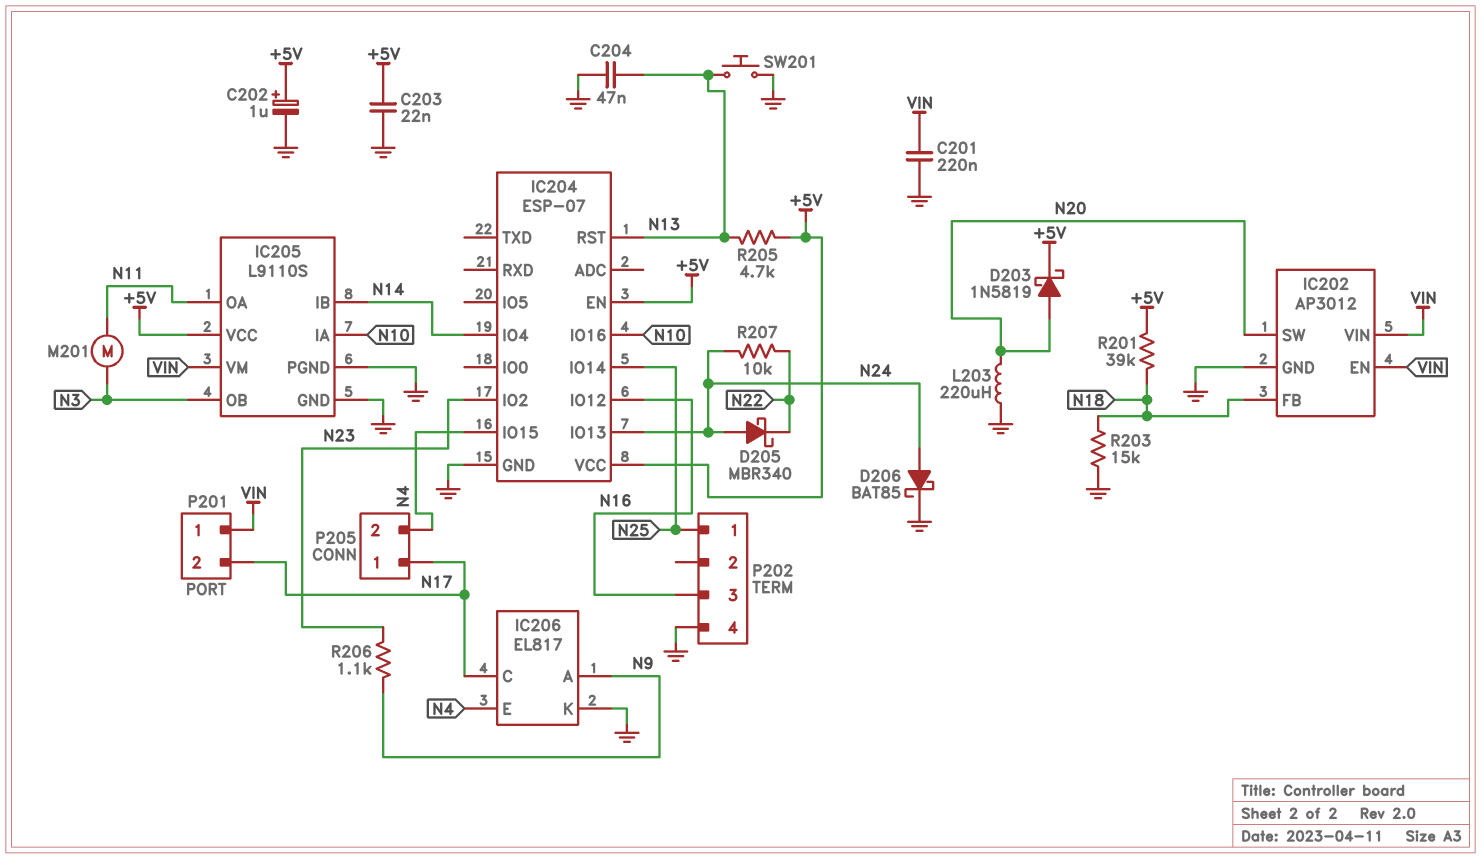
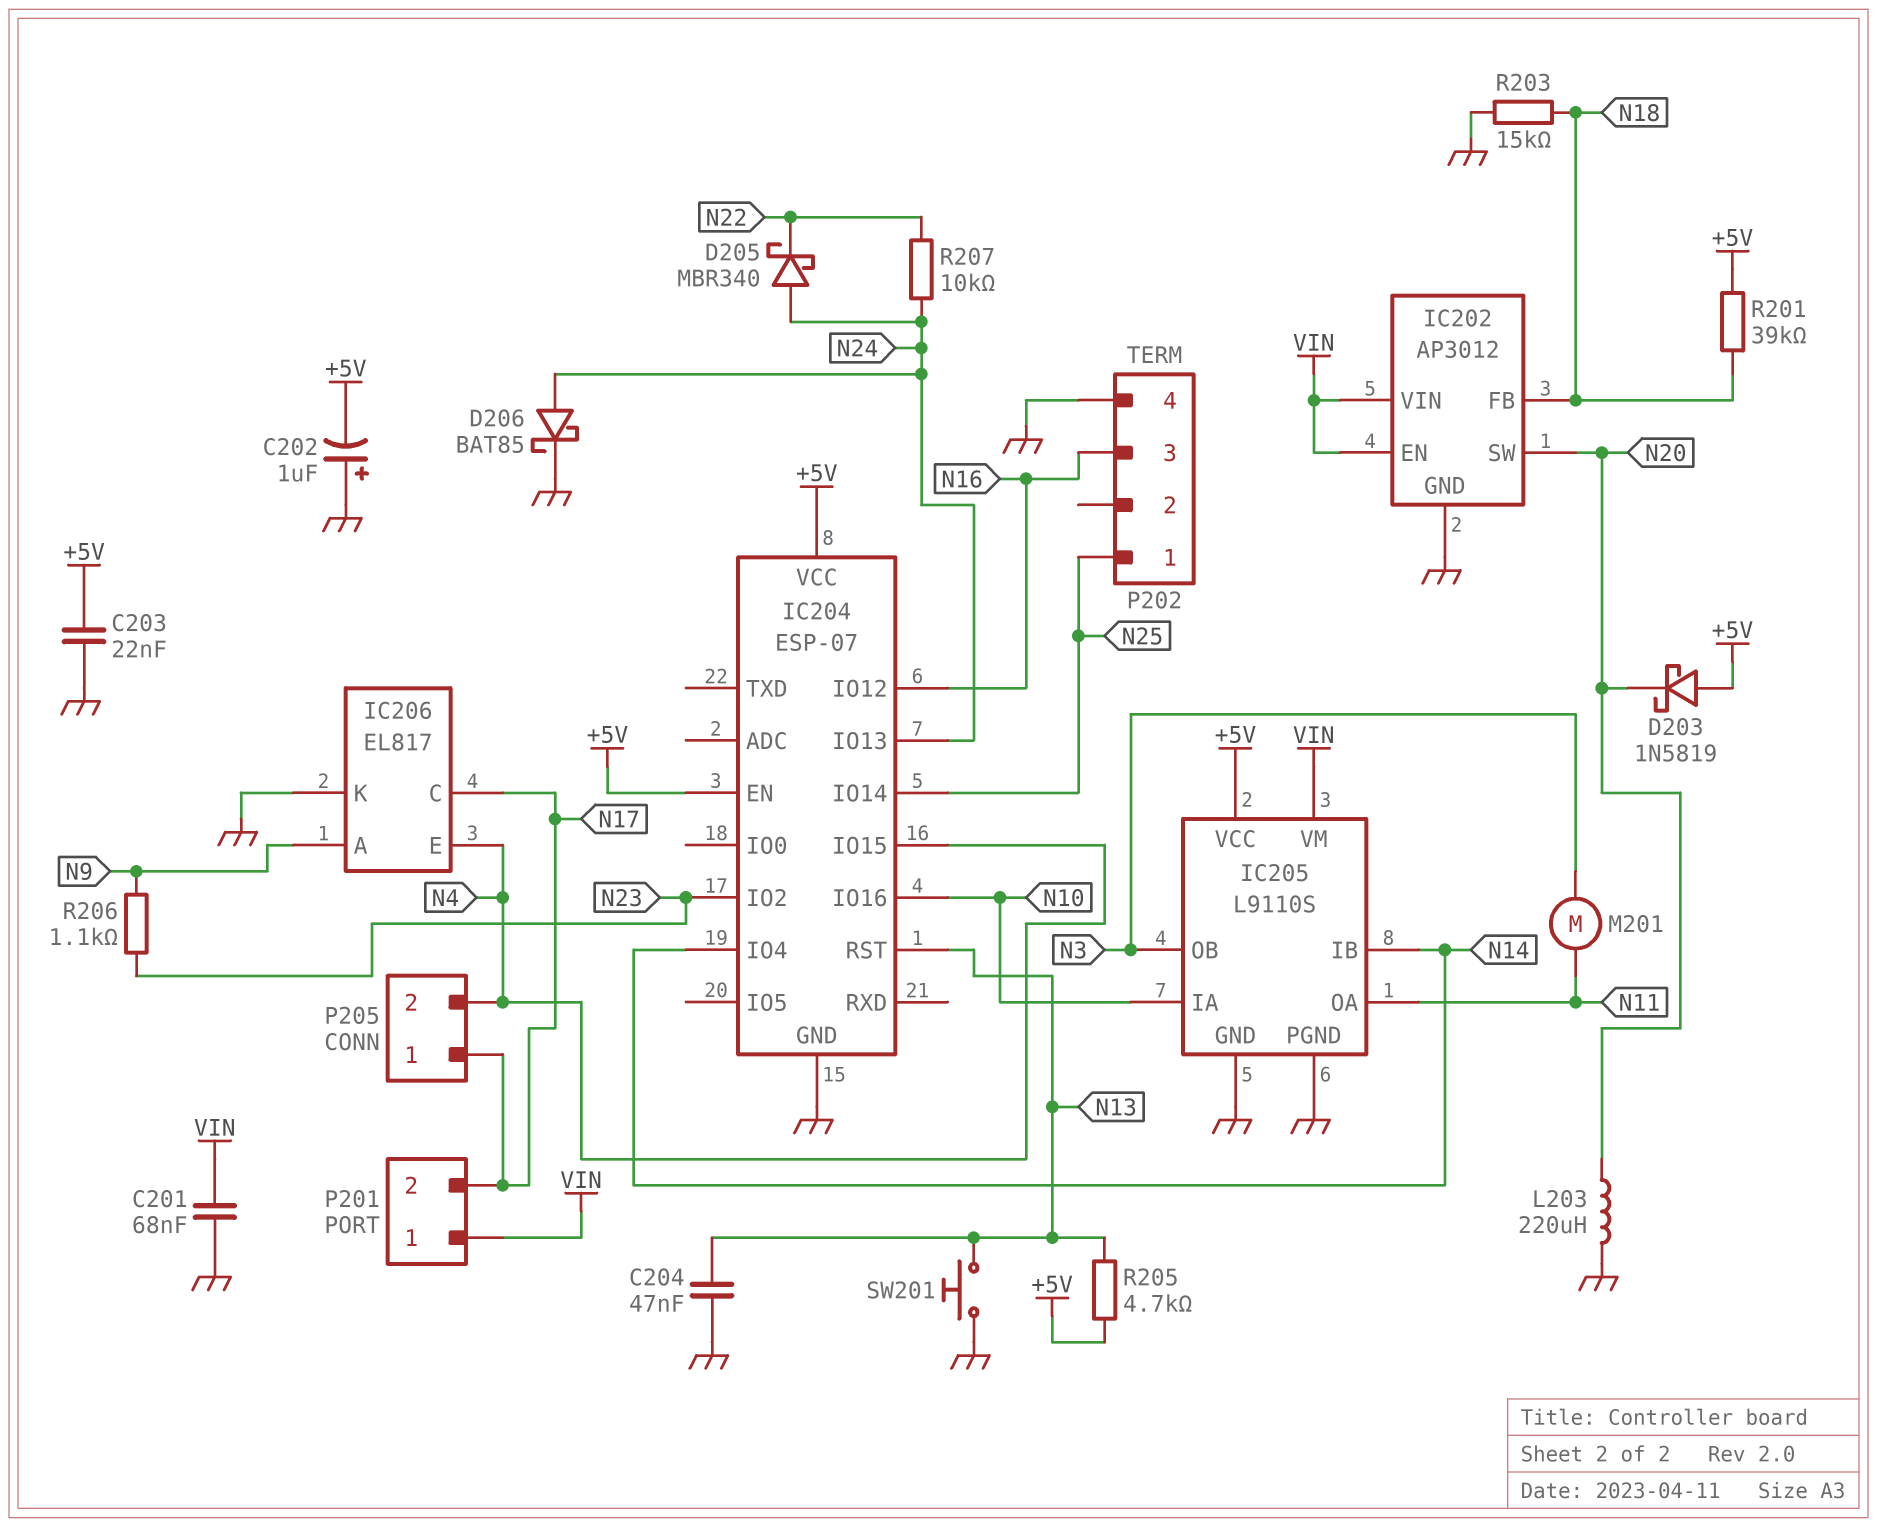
C201: 220nF (GND, VIN) -> 68nF (GND, VIN)
C202: 1uF (plus +5V, minus GND) -> 1uF (plus GND, minus +5V)
D203: schottky 1N5819 (A N20, K +5V) -> schottky 1N5819 (A +5V, K N20)

